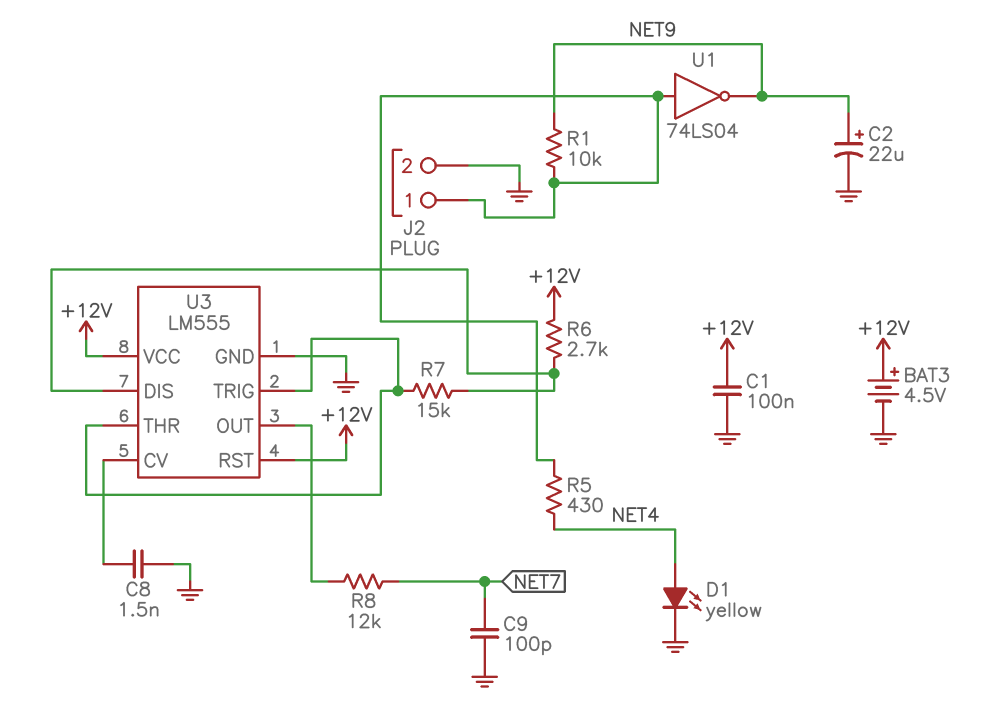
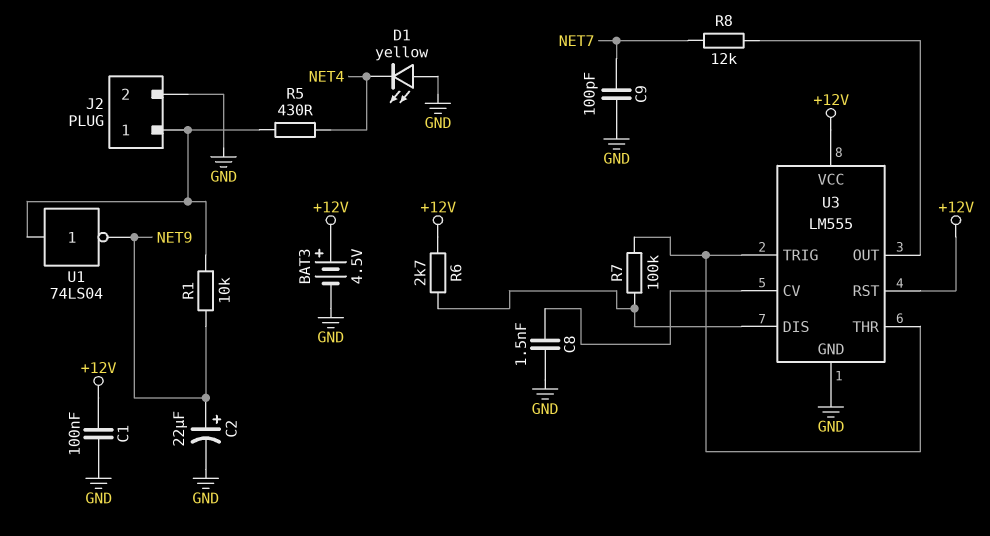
D1: LED yellow (A NET4, K GND) -> LED yellow (A GND, K NET4)
R7: 15k (U3/DIS, U3/THR) -> 100k (U3/DIS, U3/THR)

